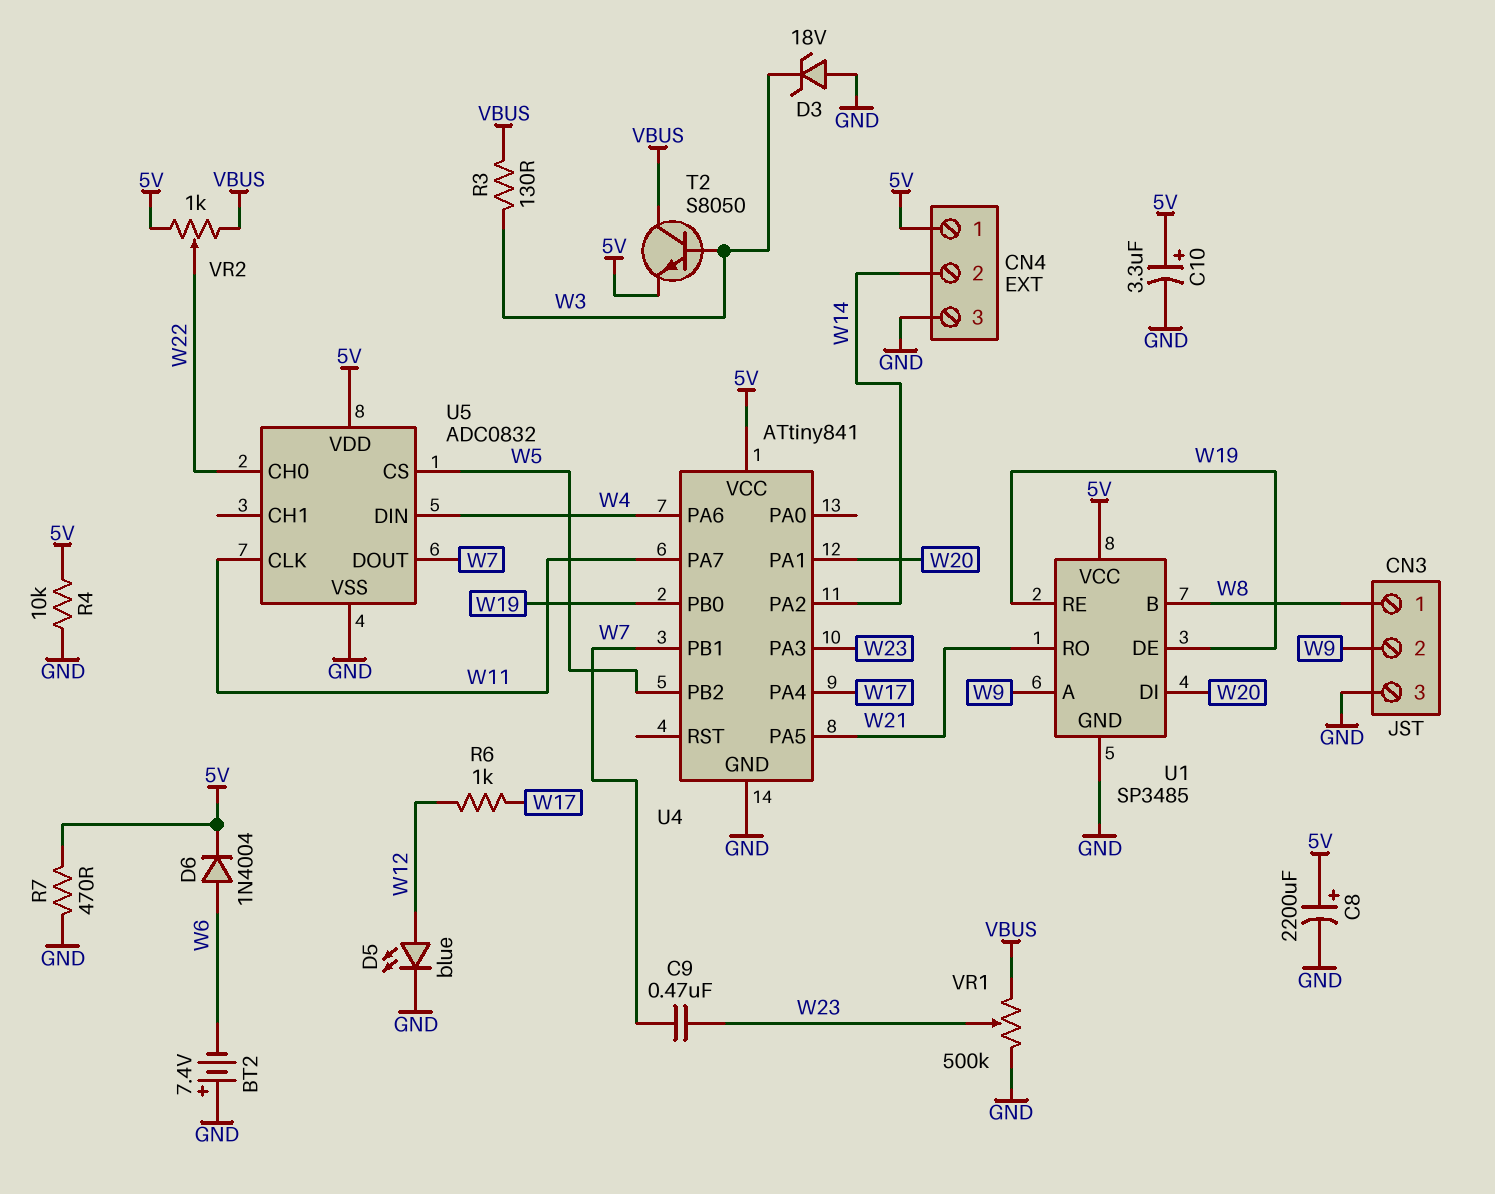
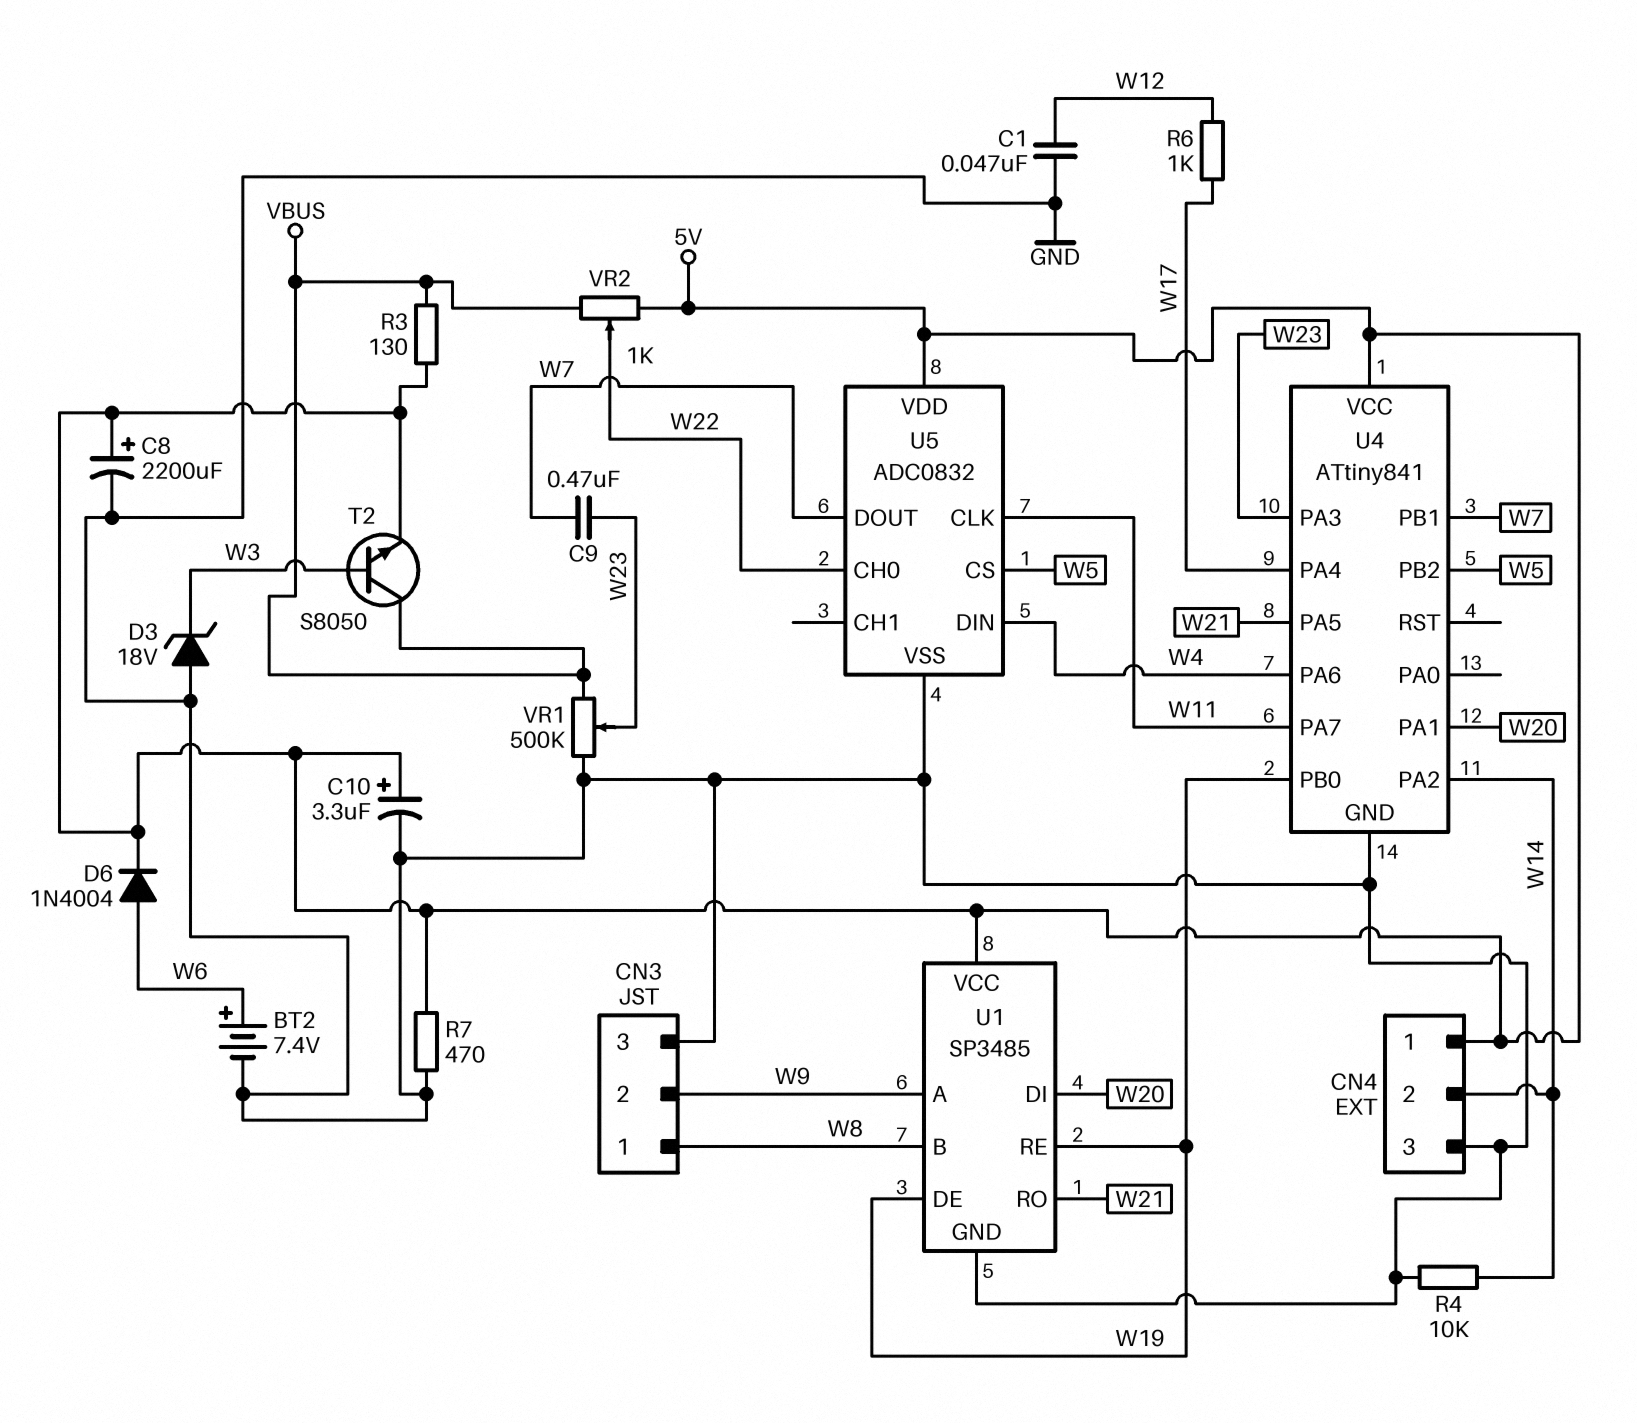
BT2: 7.4V (plus GND, minus W6) -> 7.4V (plus W6, minus GND)
C1: none -> 47nF (GND, W12)
D5: LED blue (A W12, K GND) -> none
R3: 130 (VBUS, W3) -> 130 (5V, VBUS)
R4: 10k (5V, GND) -> 10k (GND, W14)

